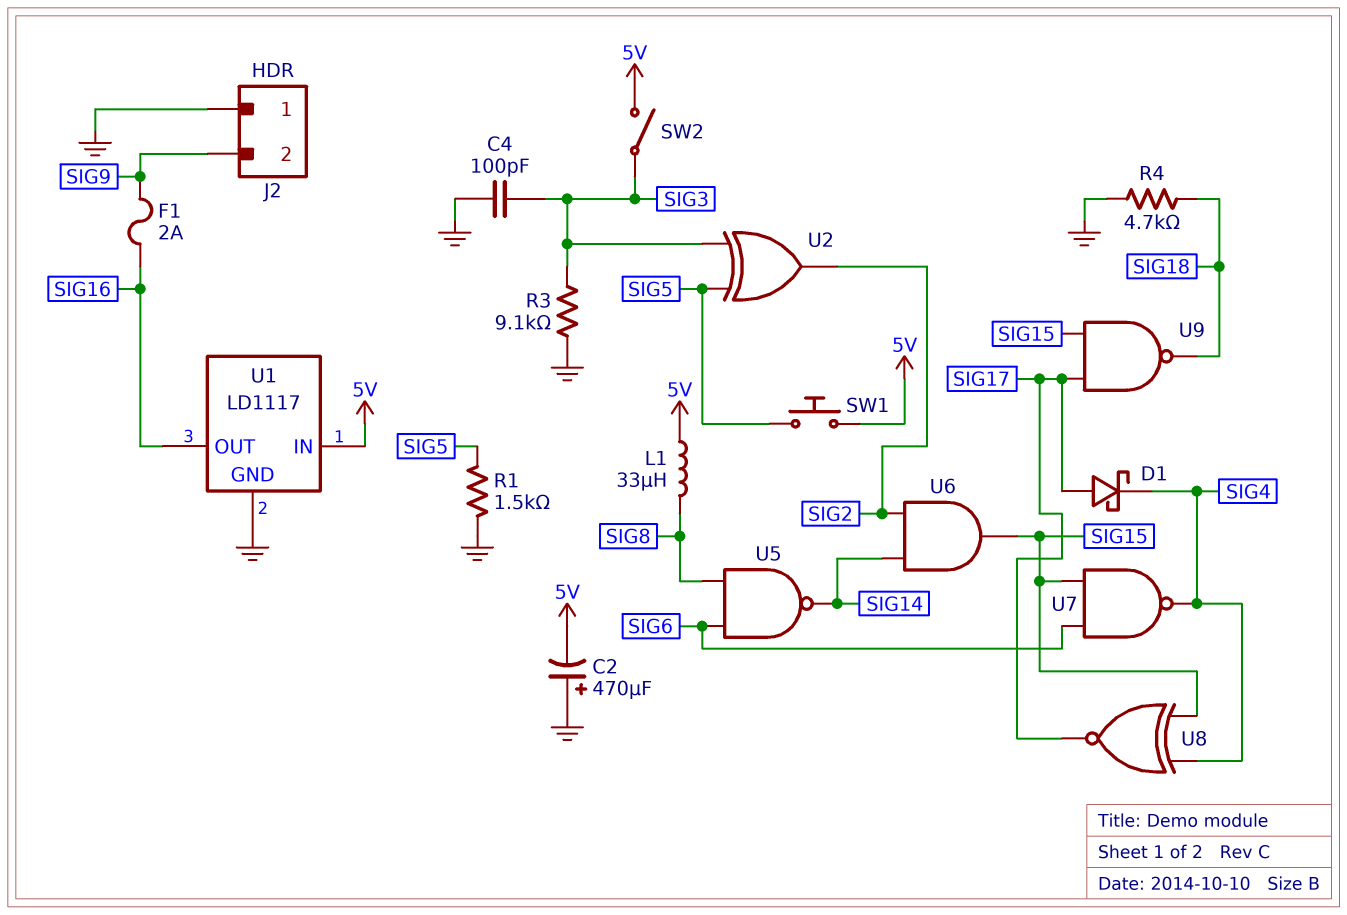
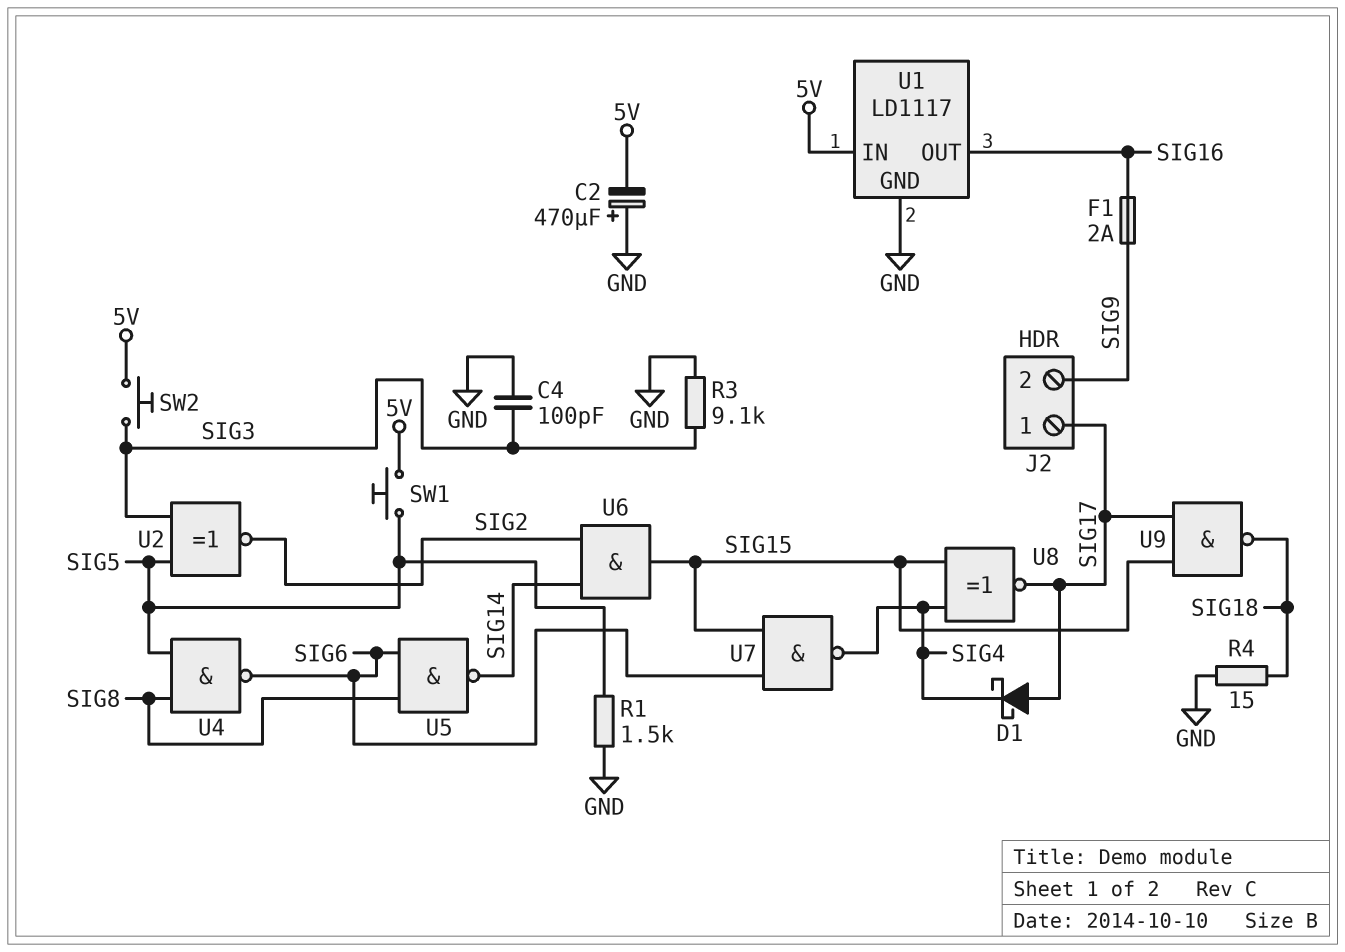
J2 pin 1: GND -> SIG17
L1: 33uH (5V, SIG8) -> none
R4: 4.7k (GND, SIG18) -> 15 (GND, SIG18)
SW2: switch (5V, SIG3) -> button (5V, SIG3)
U2: XOR (in SIG3, in SIG5, out SIG2) -> XNOR (in SIG3, in SIG5, out SIG2)
U4: none -> NAND (in SIG5, in SIG8, out SIG6)

